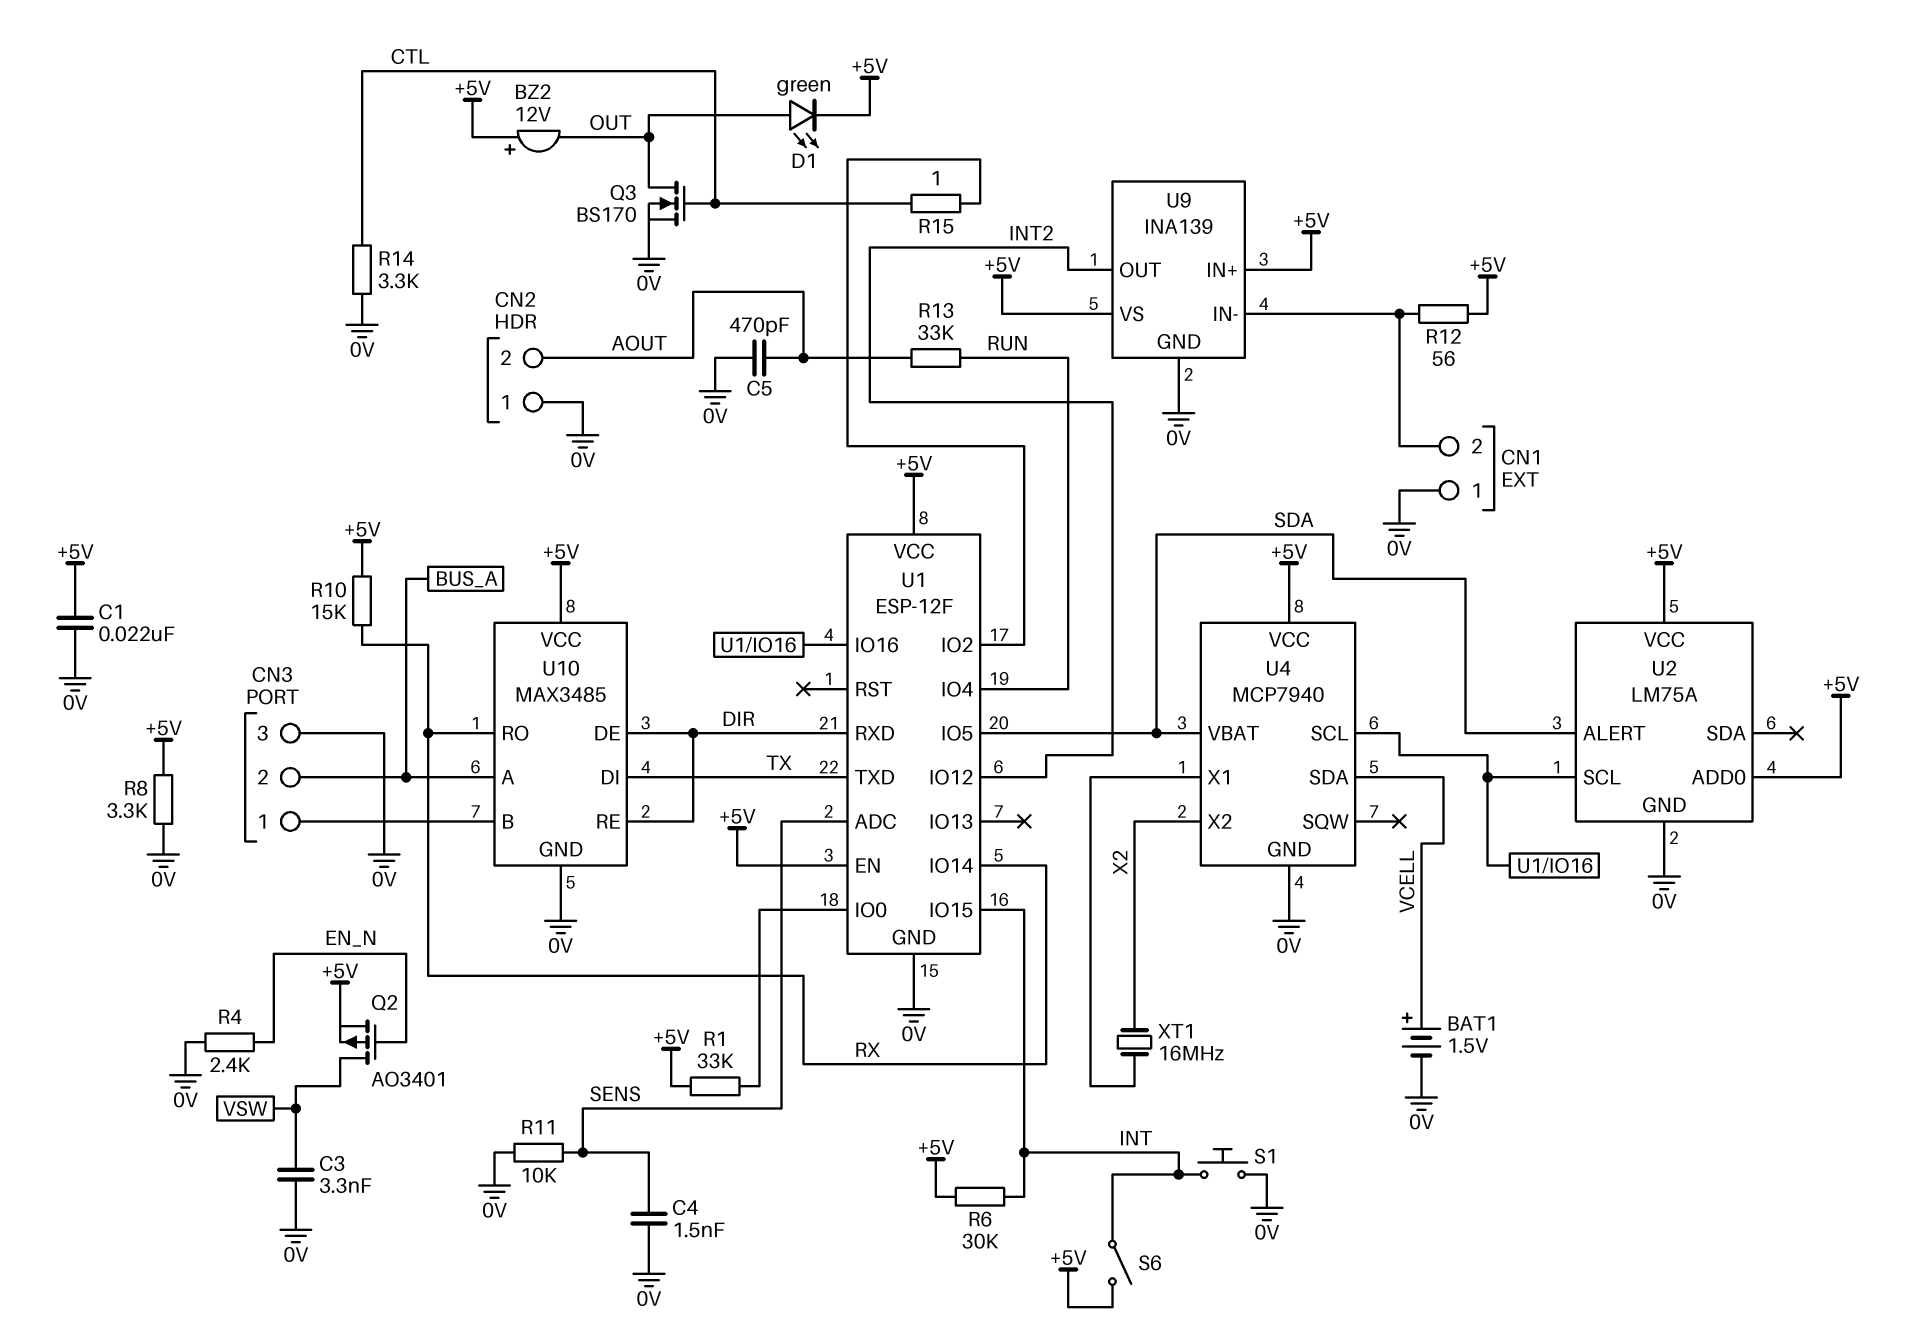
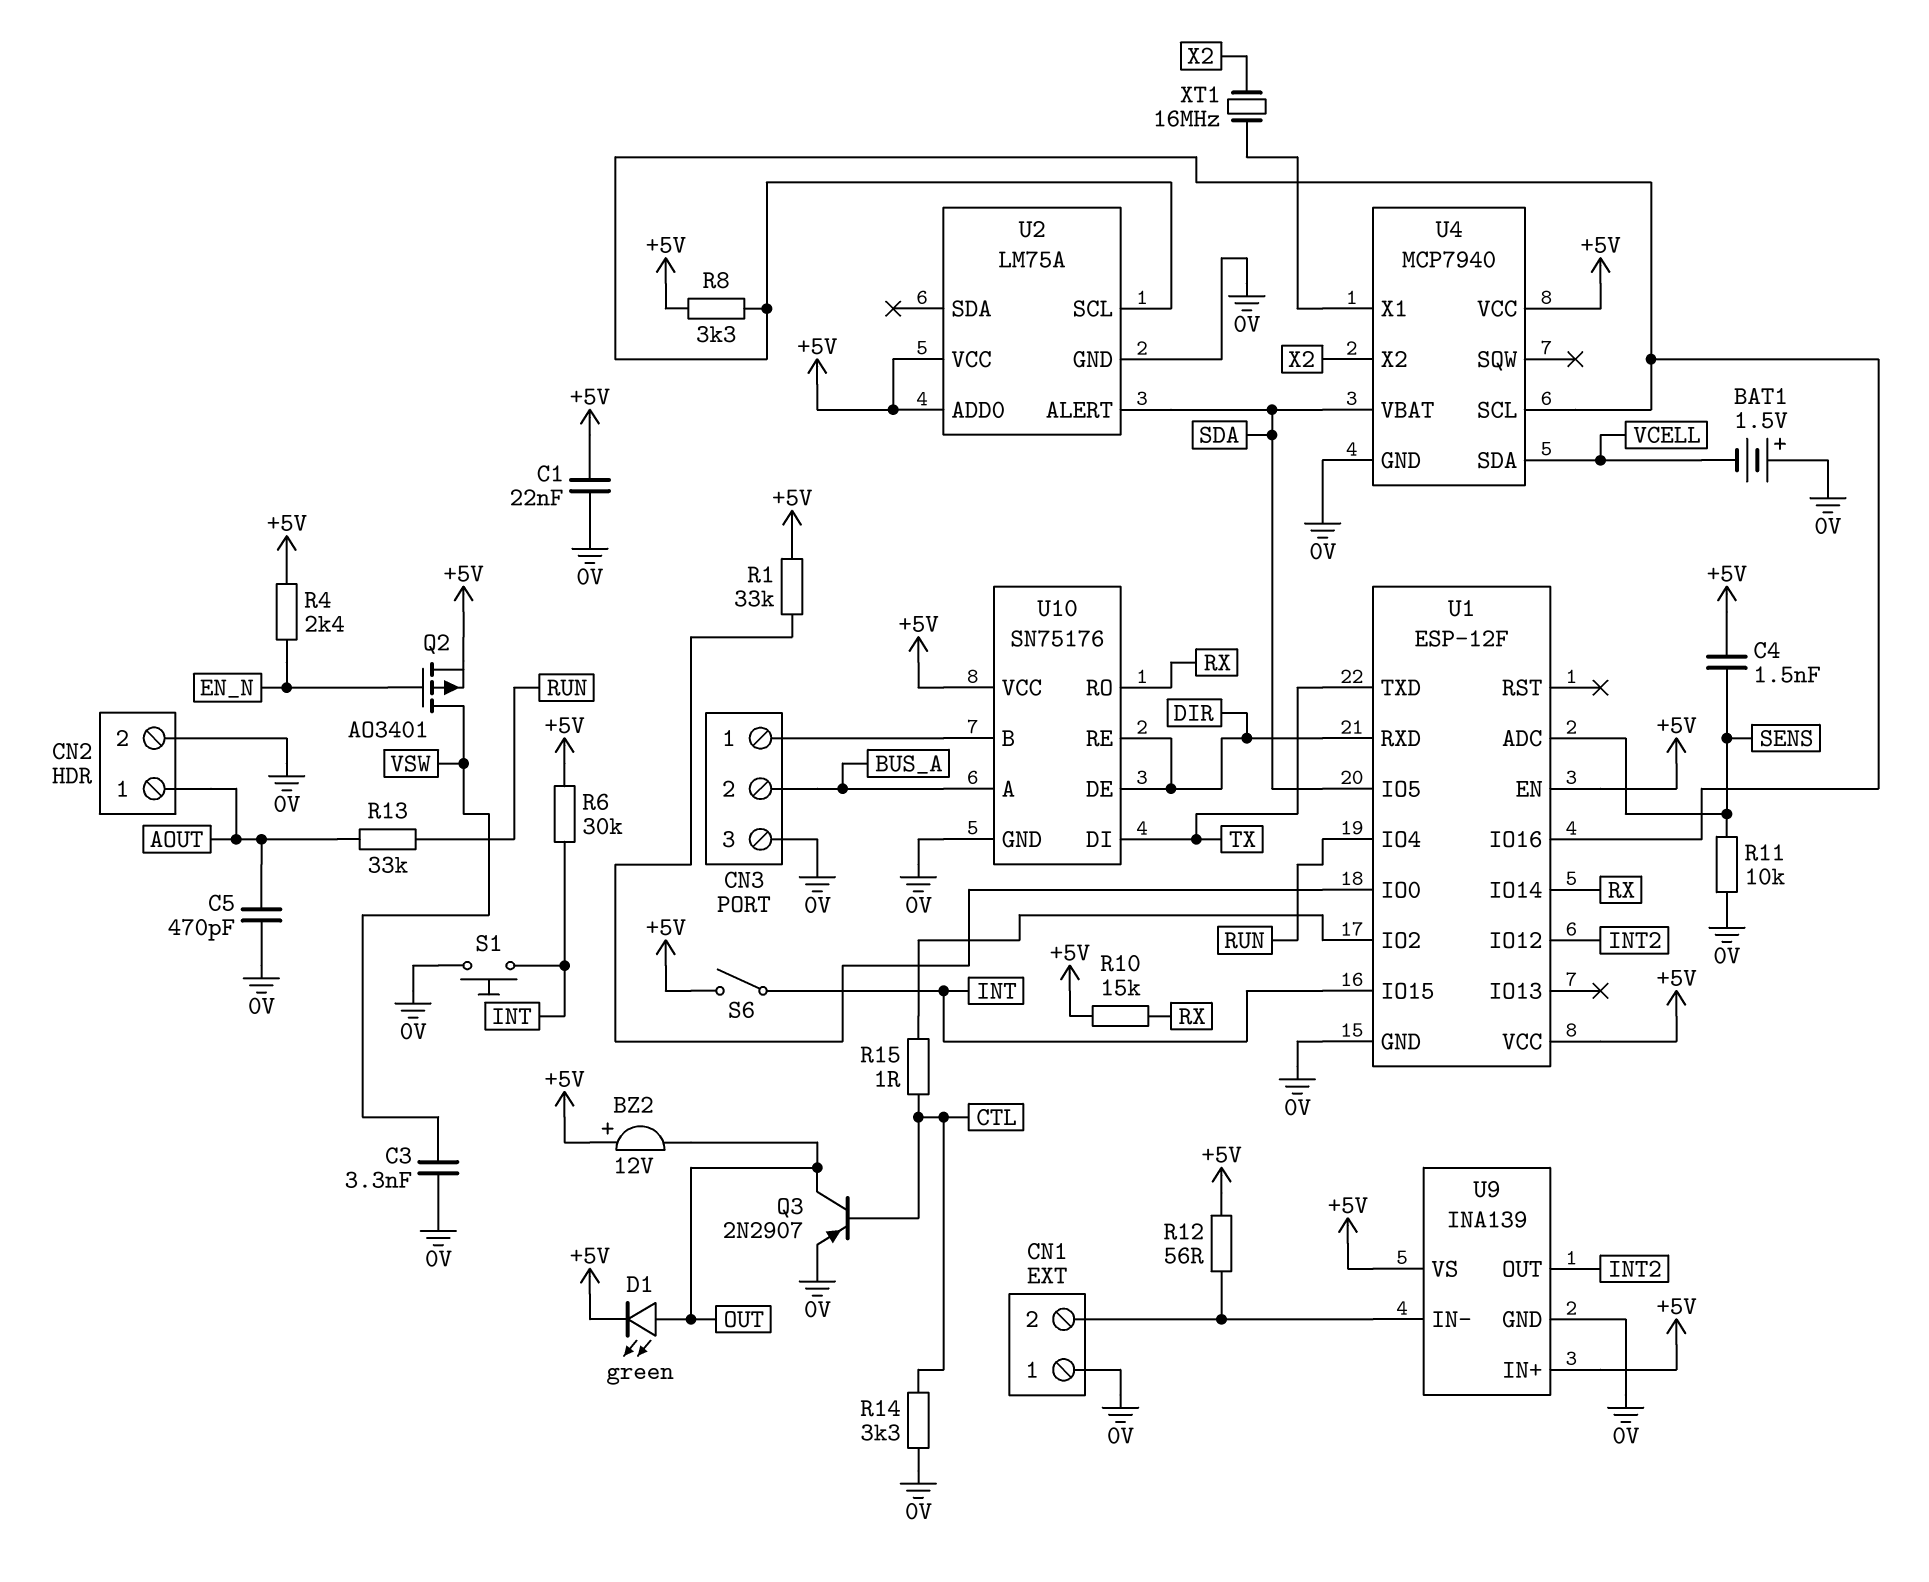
BAT1: 1.5V (plus VCELL, minus 0V) -> 1.5V (plus 0V, minus VCELL)
C4: 1.5nF (0V, SENS) -> 1.5nF (+5V, SENS)
CN2 pin 1: 0V -> AOUT
CN2 pin 2: AOUT -> 0V
Q3: NMOS BS170 (G CTL, D OUT, S 0V) -> PNP 2N2907 (B CTL, C OUT, E 0V)
R4: 2.4k (0V, EN_N) -> 2.4k (+5V, EN_N)
R8: 3.3k (+5V, 0V) -> 3.3k (+5V, U1/IO16)
U10: MAX3485 -> SN75176

